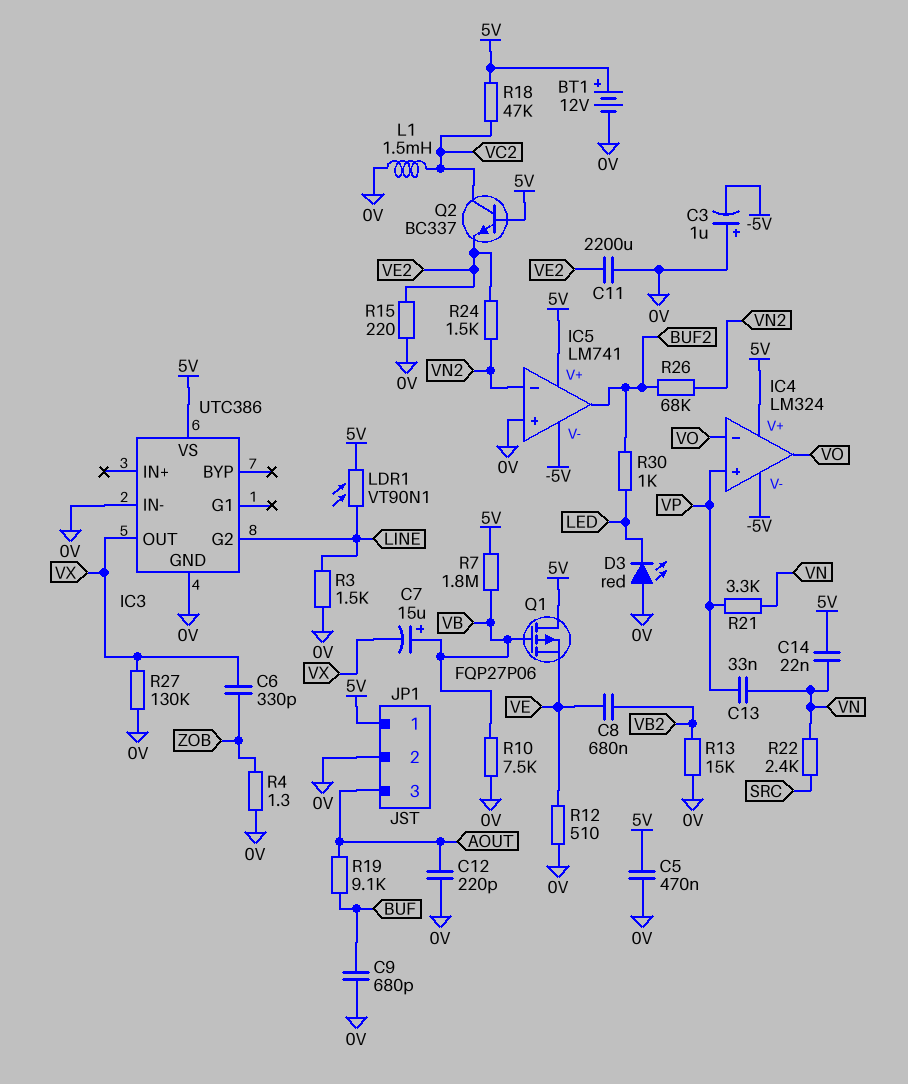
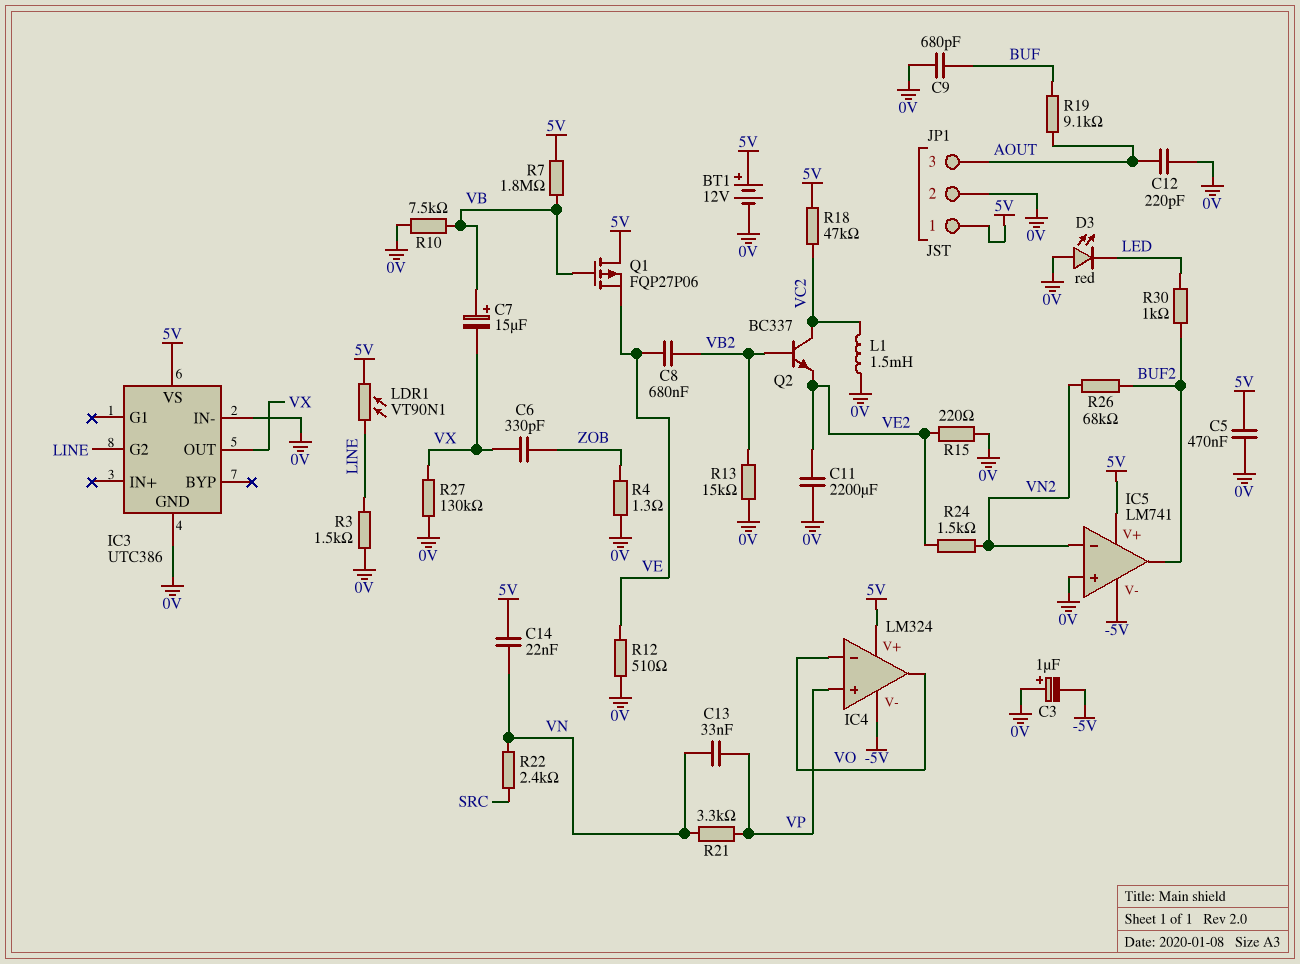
Q2: NPN BC337 (B 5V, C VC2, E VE2) -> NPN BC337 (B VB2, C VC2, E VE2)

